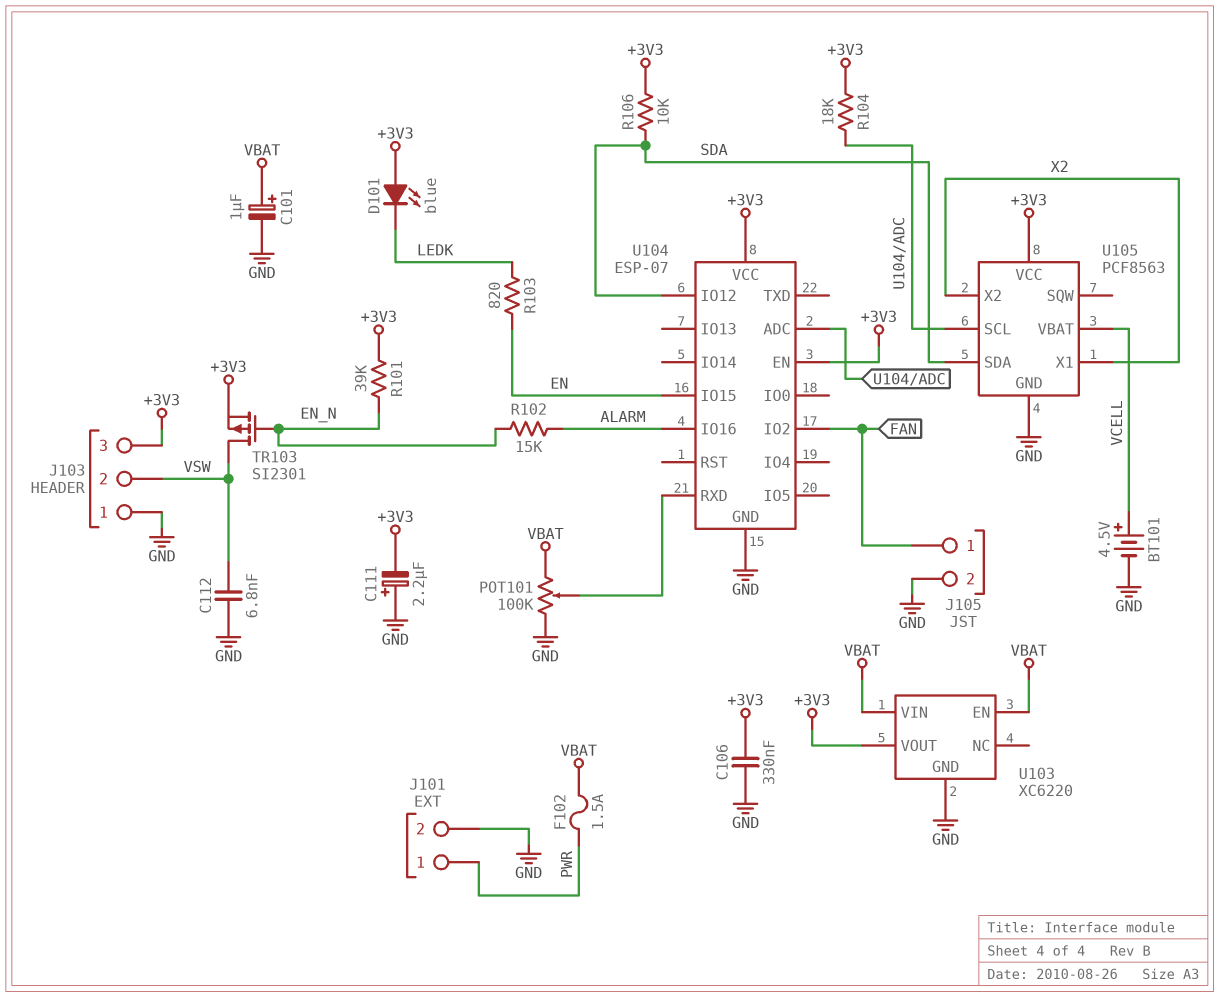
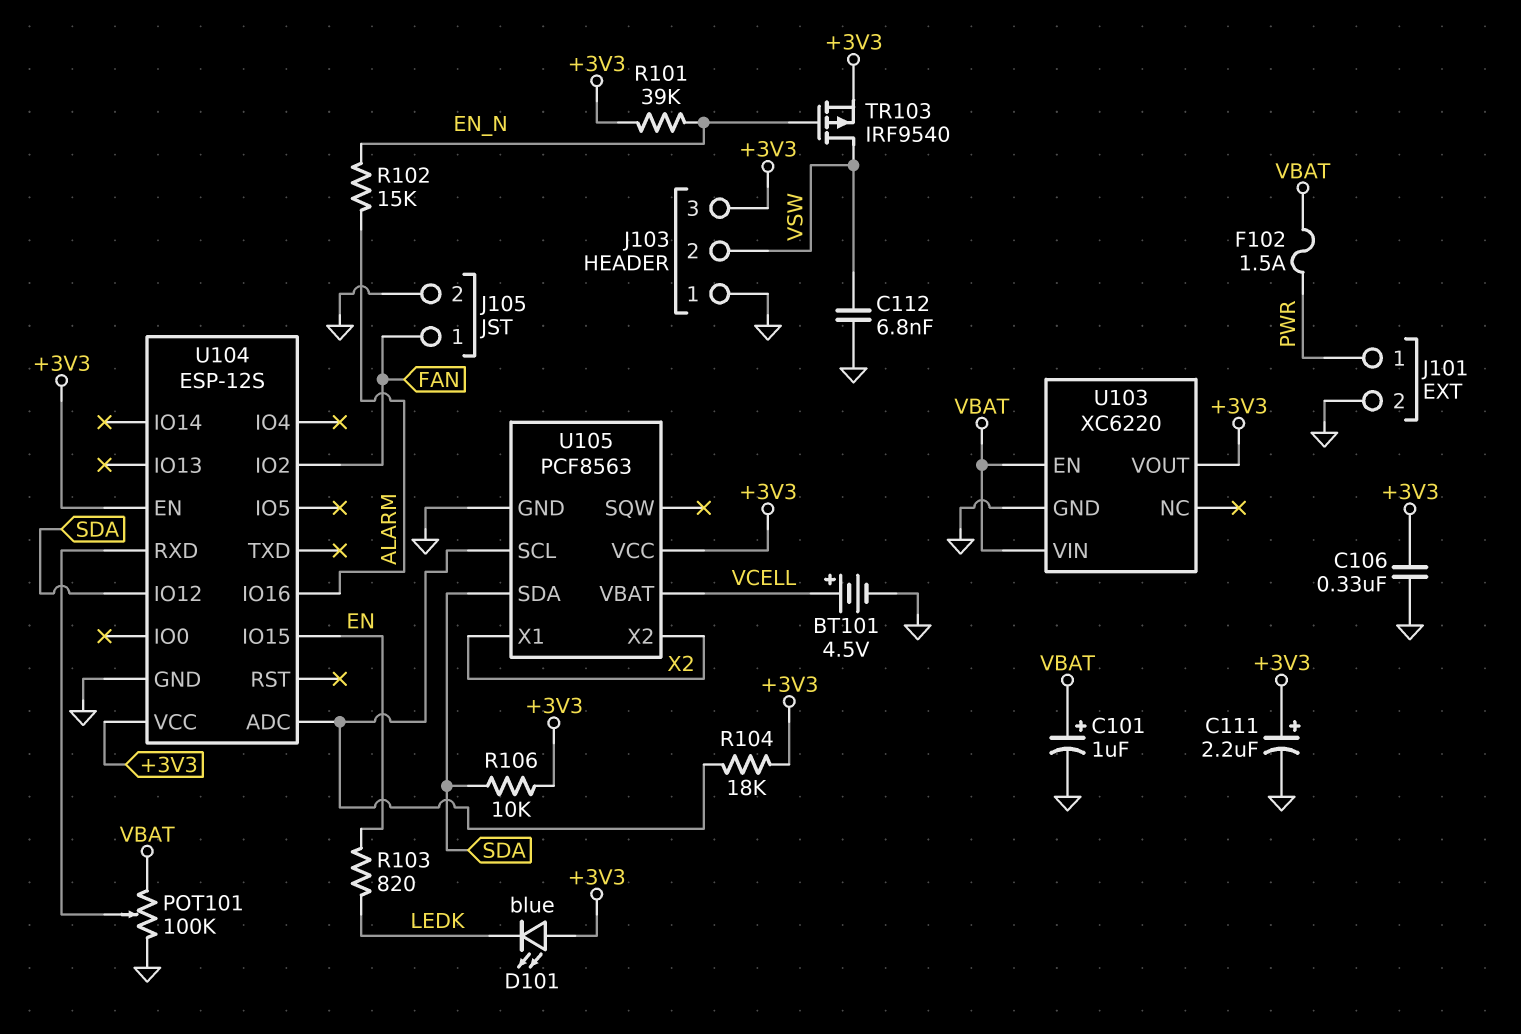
C111: 2.2uF (plus GND, minus +3V3) -> 2.2uF (plus +3V3, minus GND)
TR103: PMOS SI2301 (G EN_N, D VSW, S +3V3) -> PMOS IRF9540 (G EN_N, D VSW, S +3V3)
U104: ESP-07 -> ESP-12S

